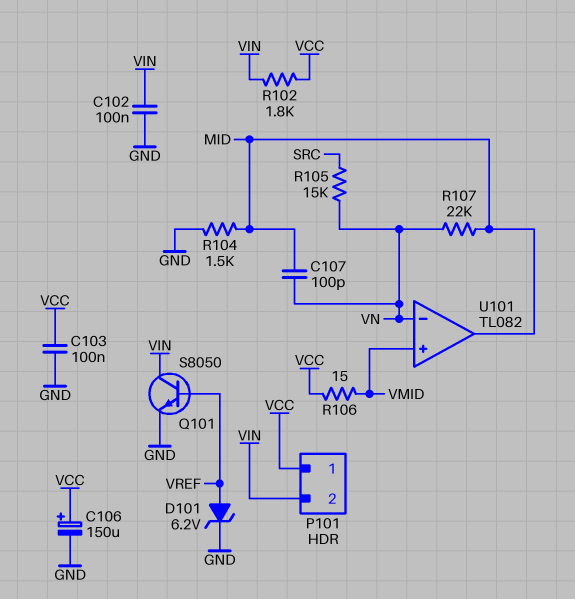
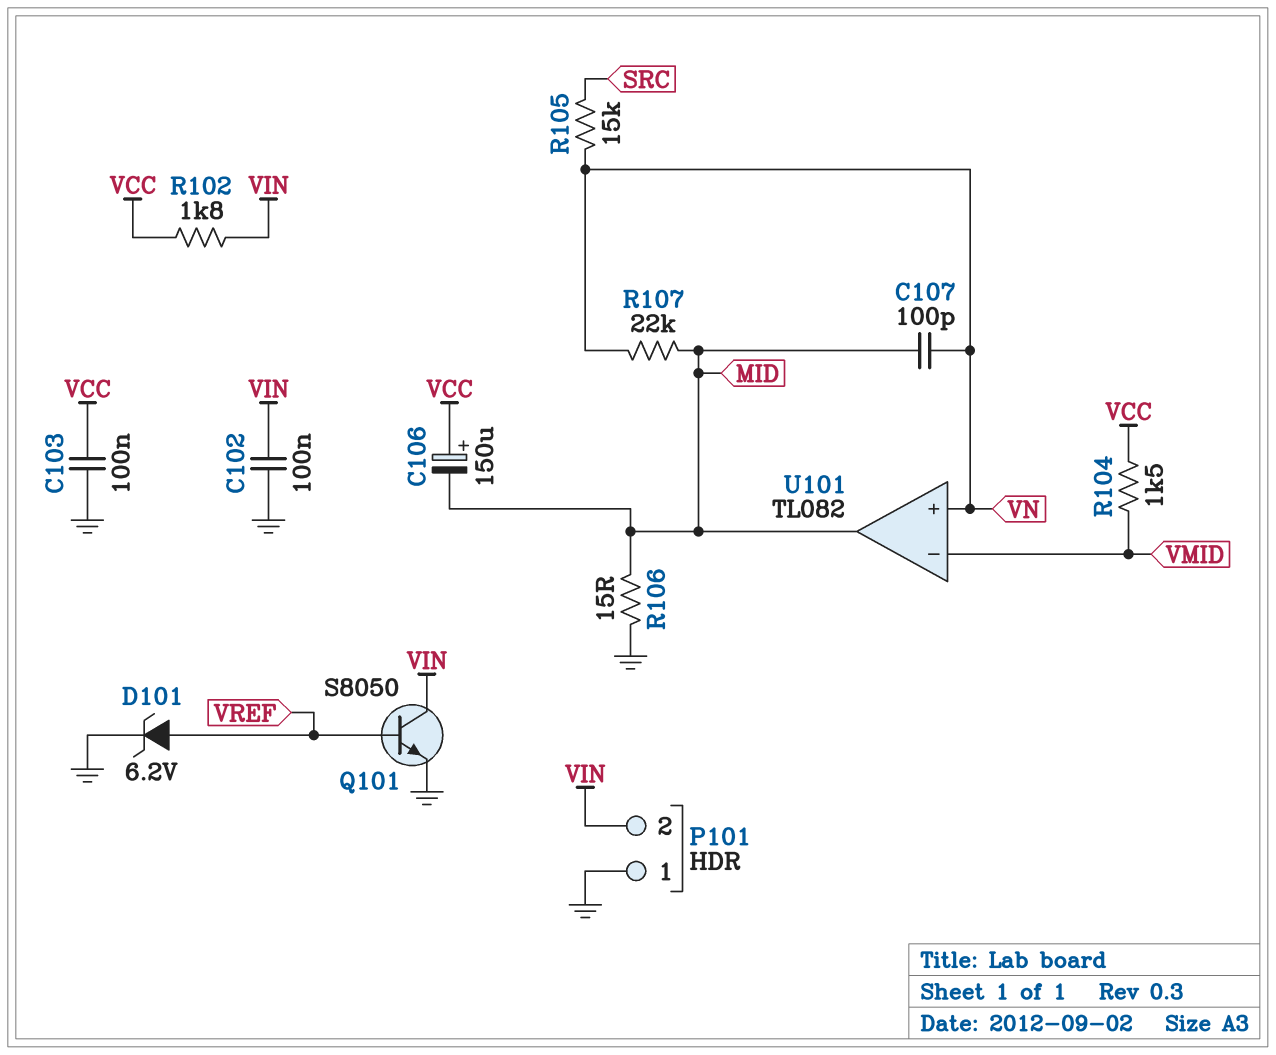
C106: 150uF (plus VCC, minus GND) -> 150uF (plus VCC, minus MID)
P101 pin 1: VCC -> GND
R104: 1.5k (GND, MID) -> 1.5k (VCC, VMID)
R106: 15 (VCC, VMID) -> 15 (GND, MID)
U101 pin in+: VMID -> VN
U101 pin in-: VN -> VMID

